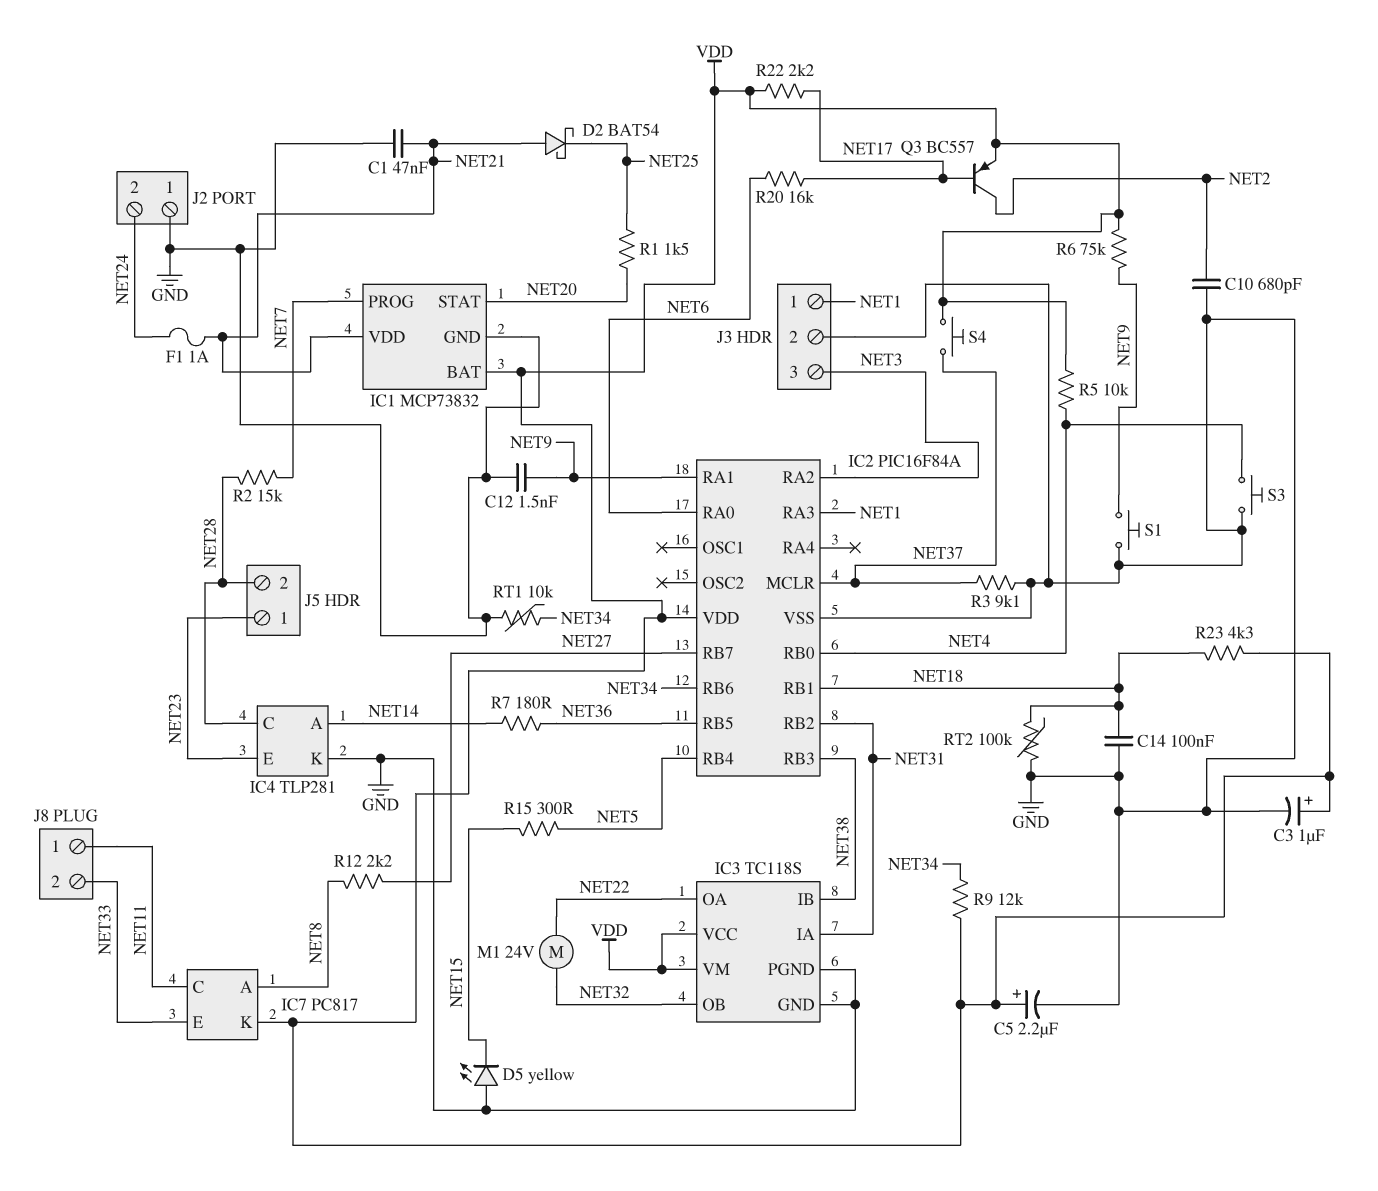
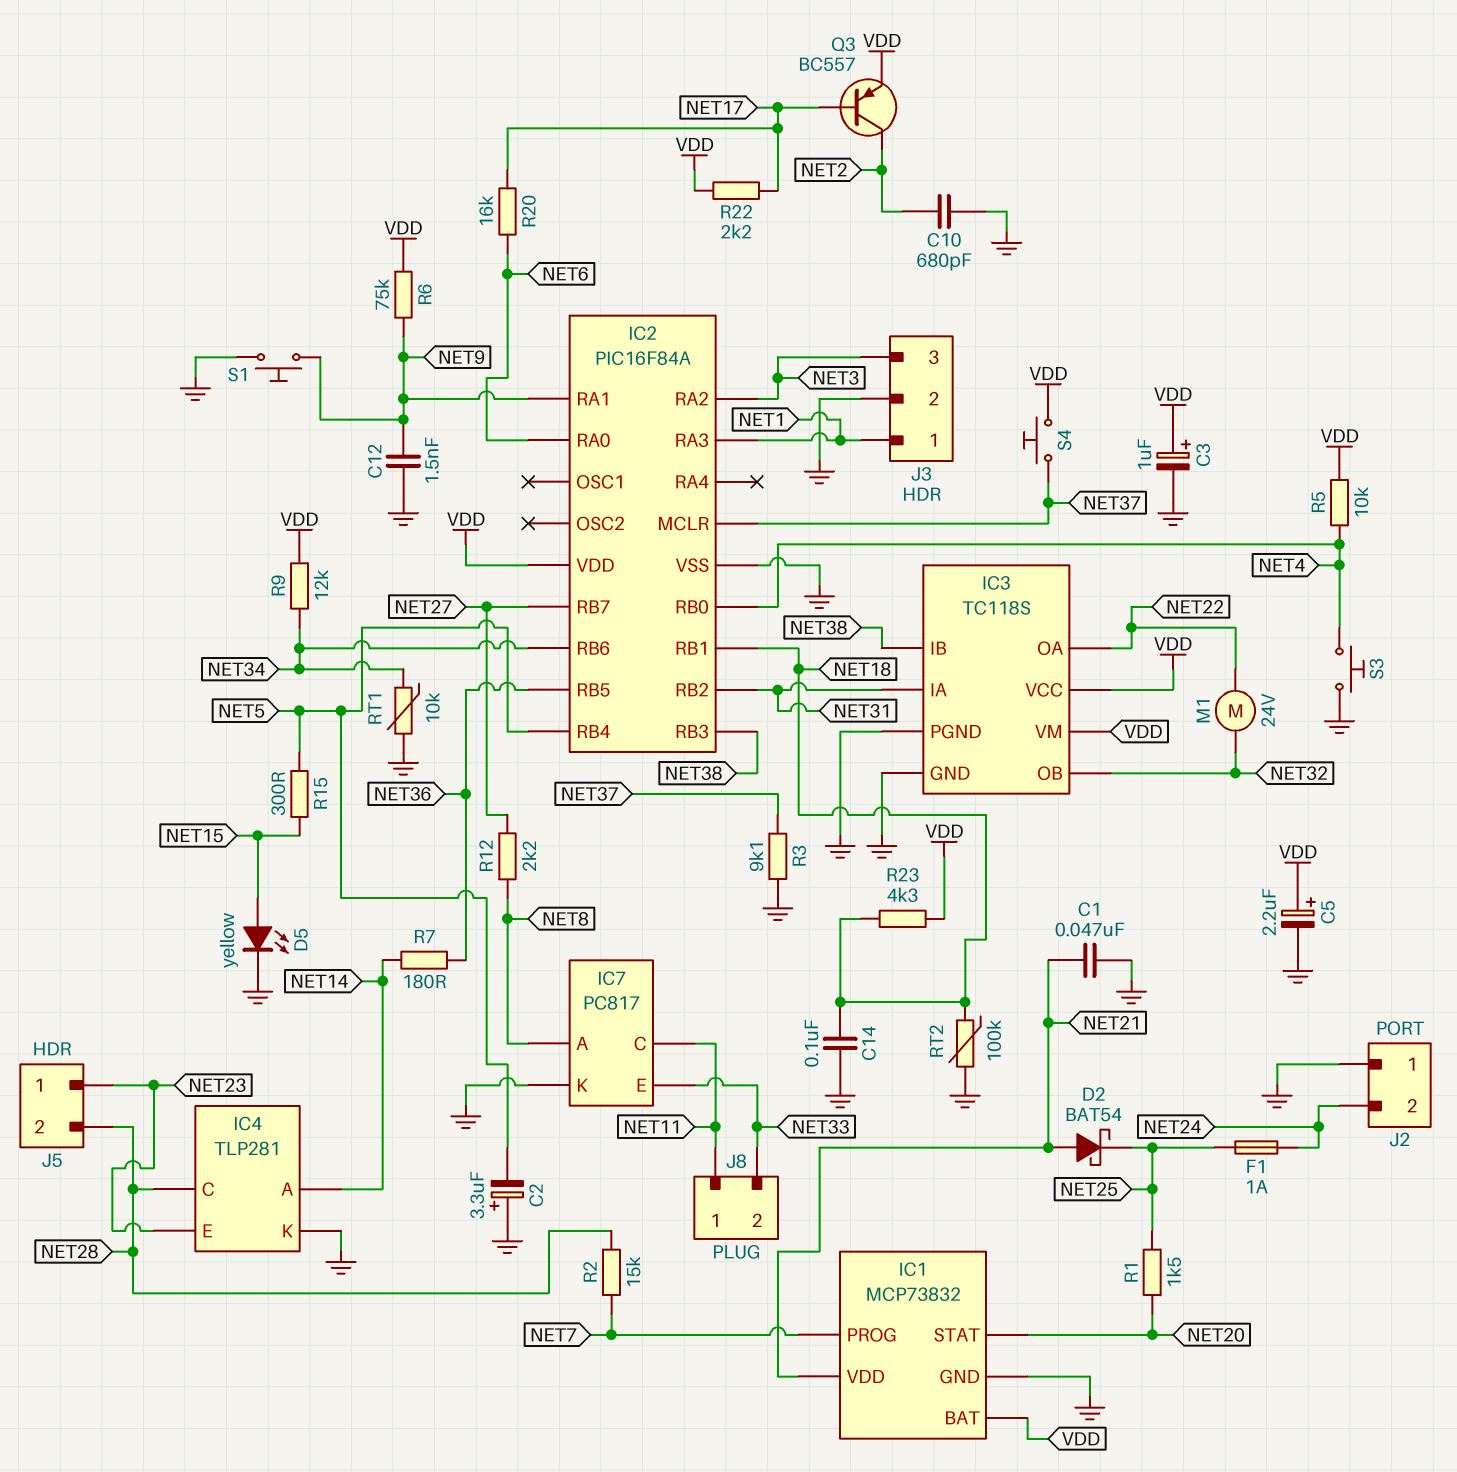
C2: none -> 3.3uF (plus GND, minus NET5)
D5: LED yellow (A GND, K NET15) -> LED yellow (A NET15, K GND)
F1: 1A (NET21, NET24) -> 1A (NET24, NET25)
IC7 pin K: VDD -> GND

